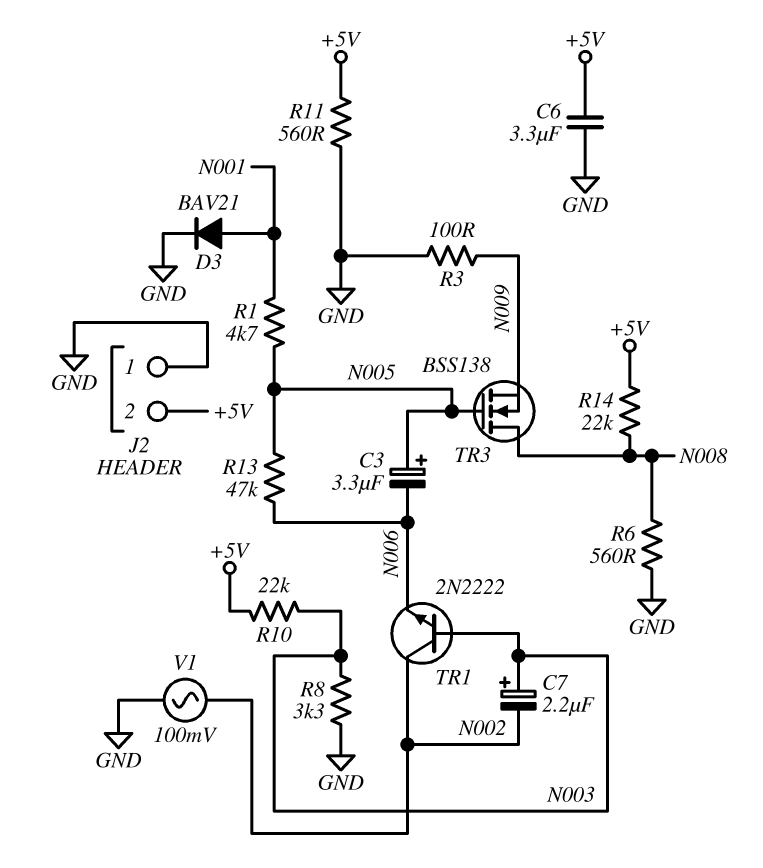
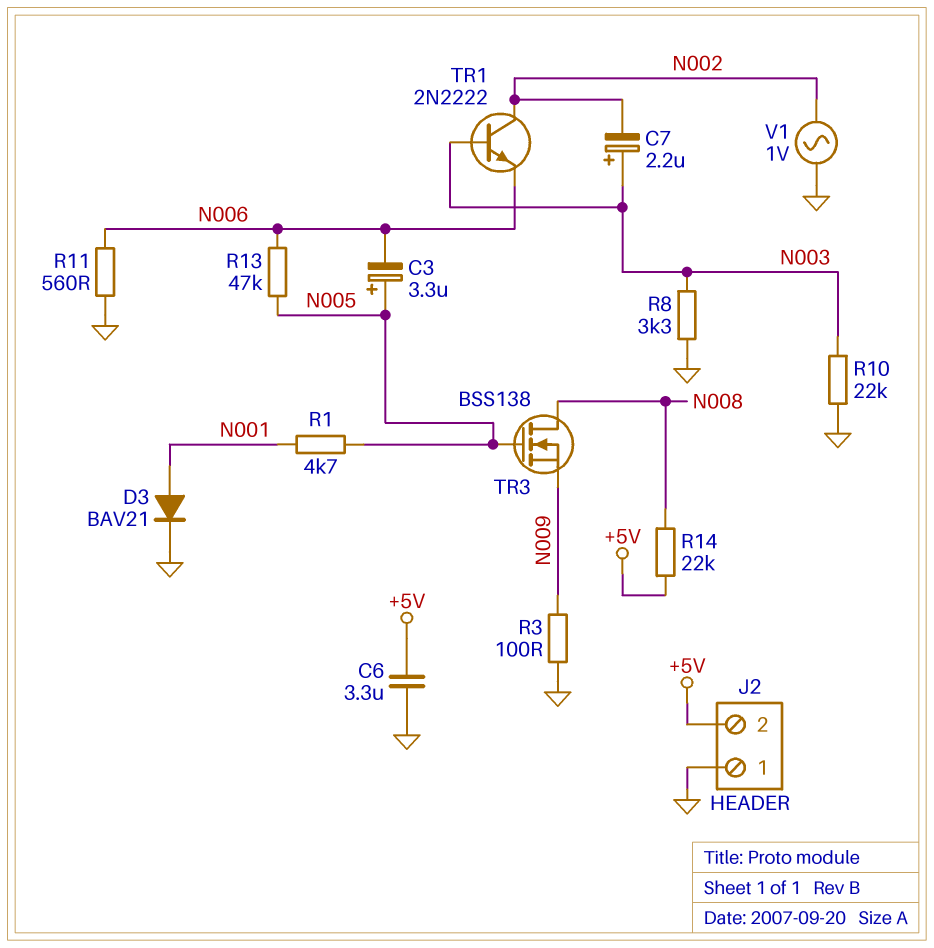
R6: 560 (GND, N008) -> none
R10: 22k (+5V, N003) -> 22k (GND, N003)
R11: 560 (+5V, GND) -> 560 (GND, N006)
V1: AC 100mV (GND, N002) -> AC 1V (GND, N002)

